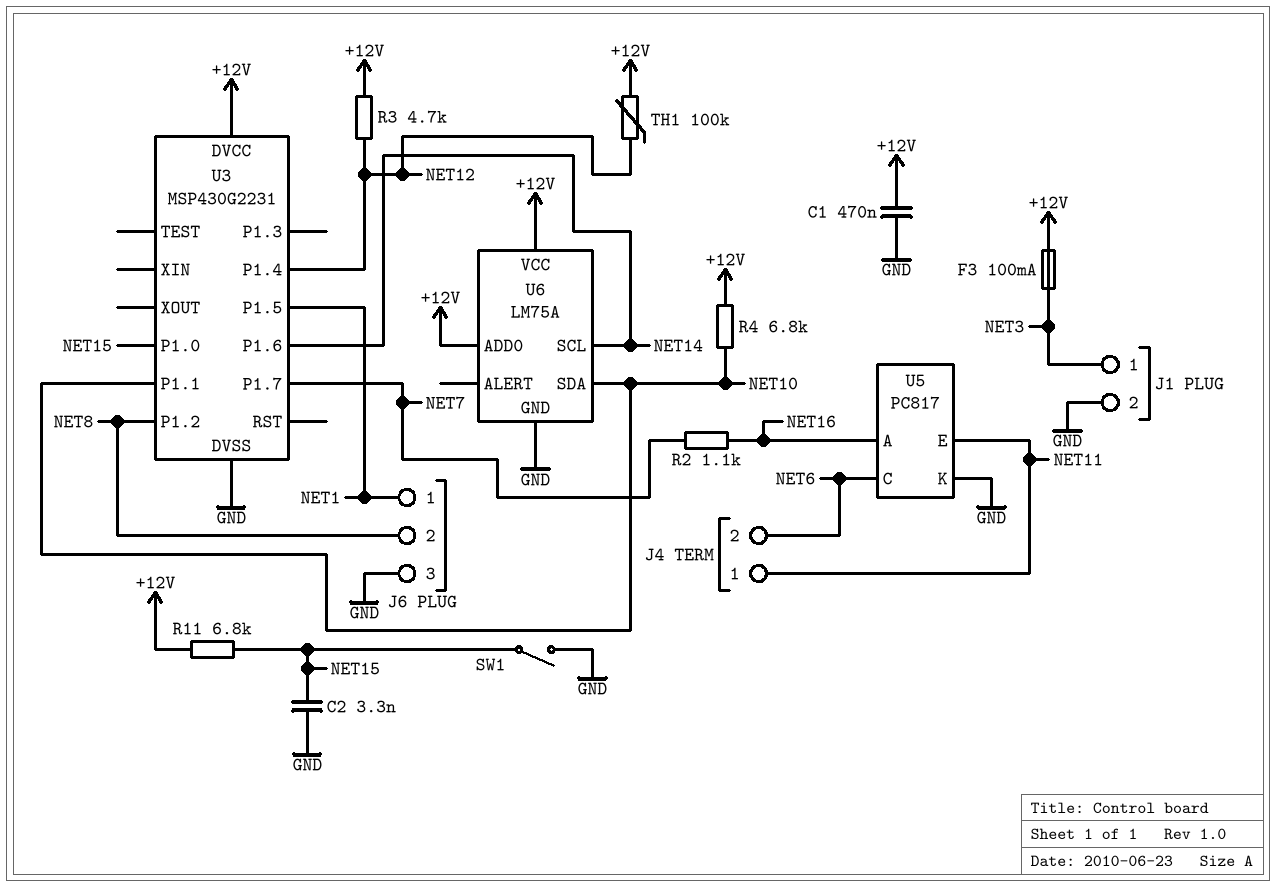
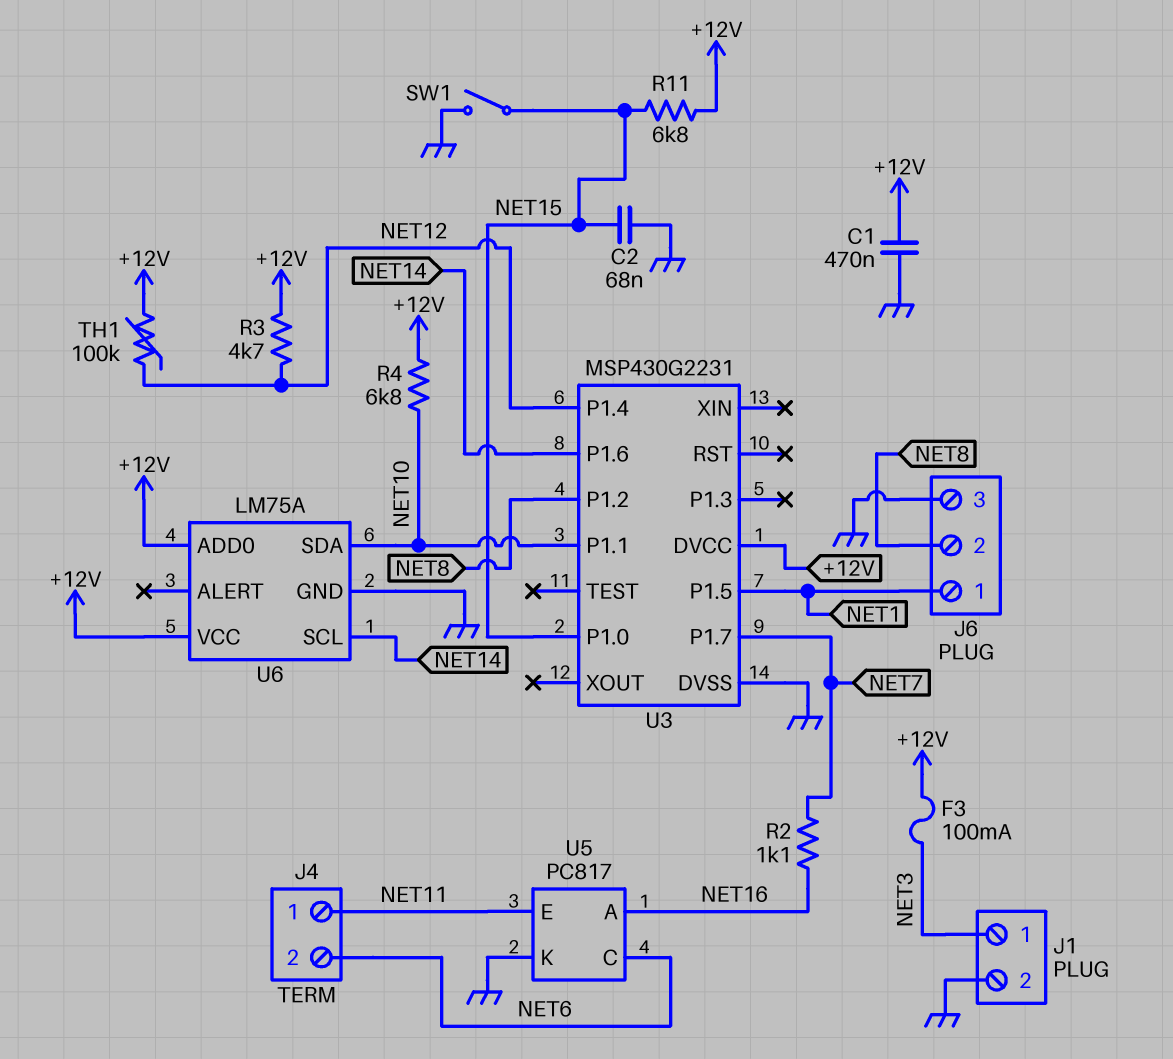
C2: 3.3nF (GND, NET15) -> 68nF (GND, NET15)

